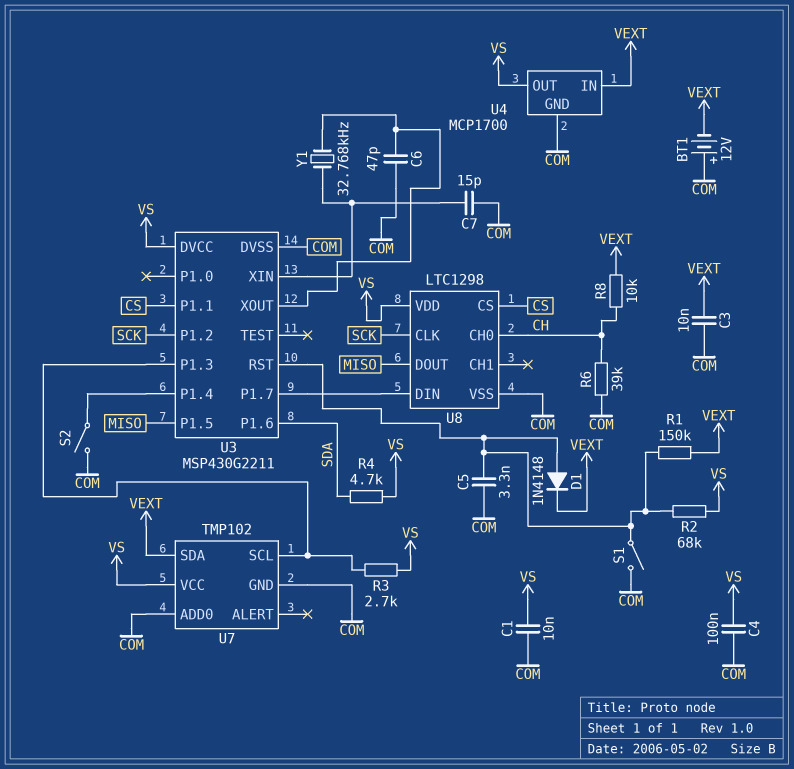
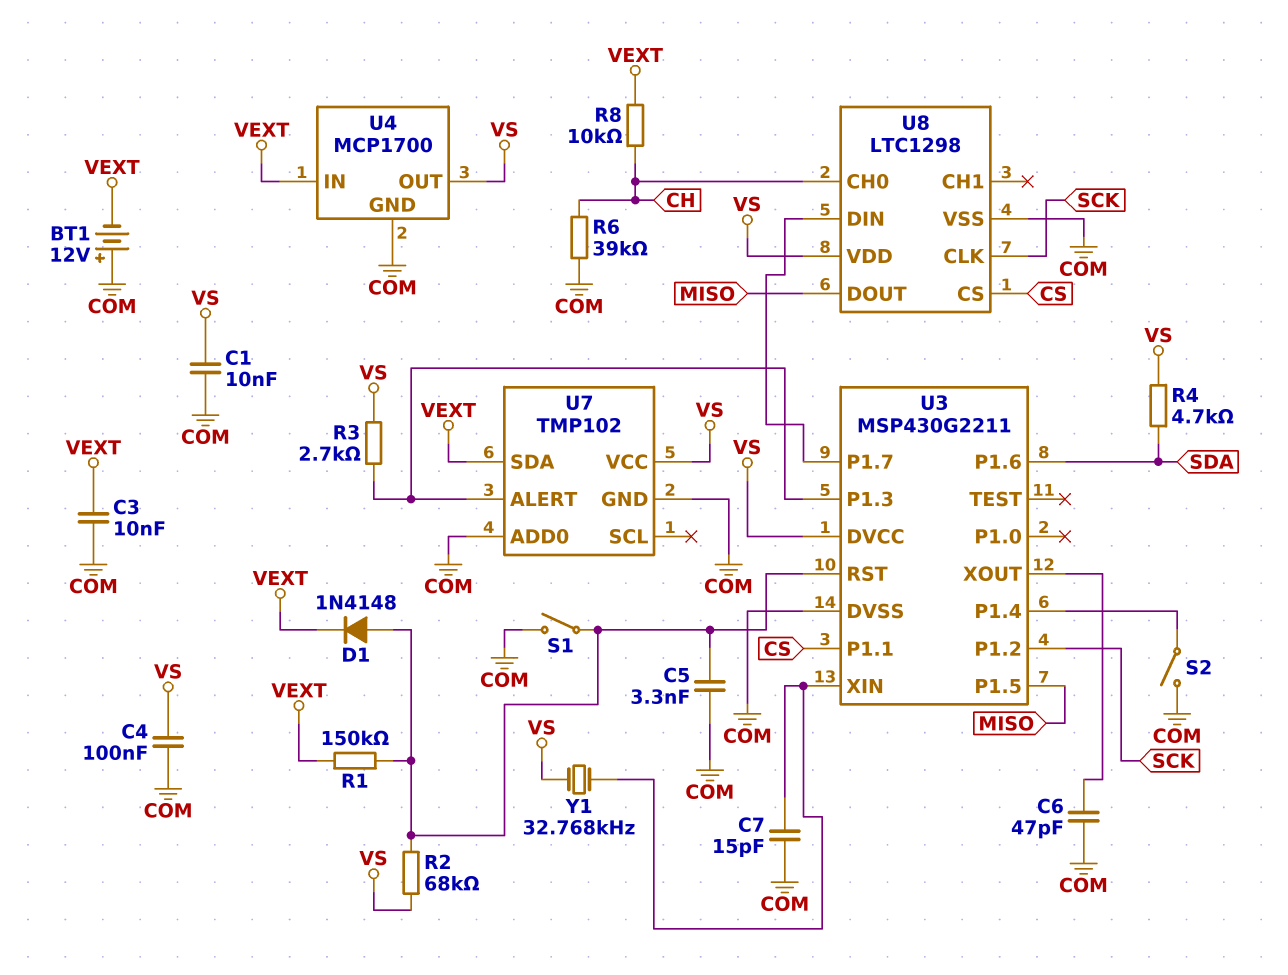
U7 pin ALERT: none -> U3/P1.3
U7 pin SCL: U3/P1.3 -> none
Y1: 32.768kHz (U3/XIN, U3/XOUT) -> 32.768kHz (U3/XIN, VS)

